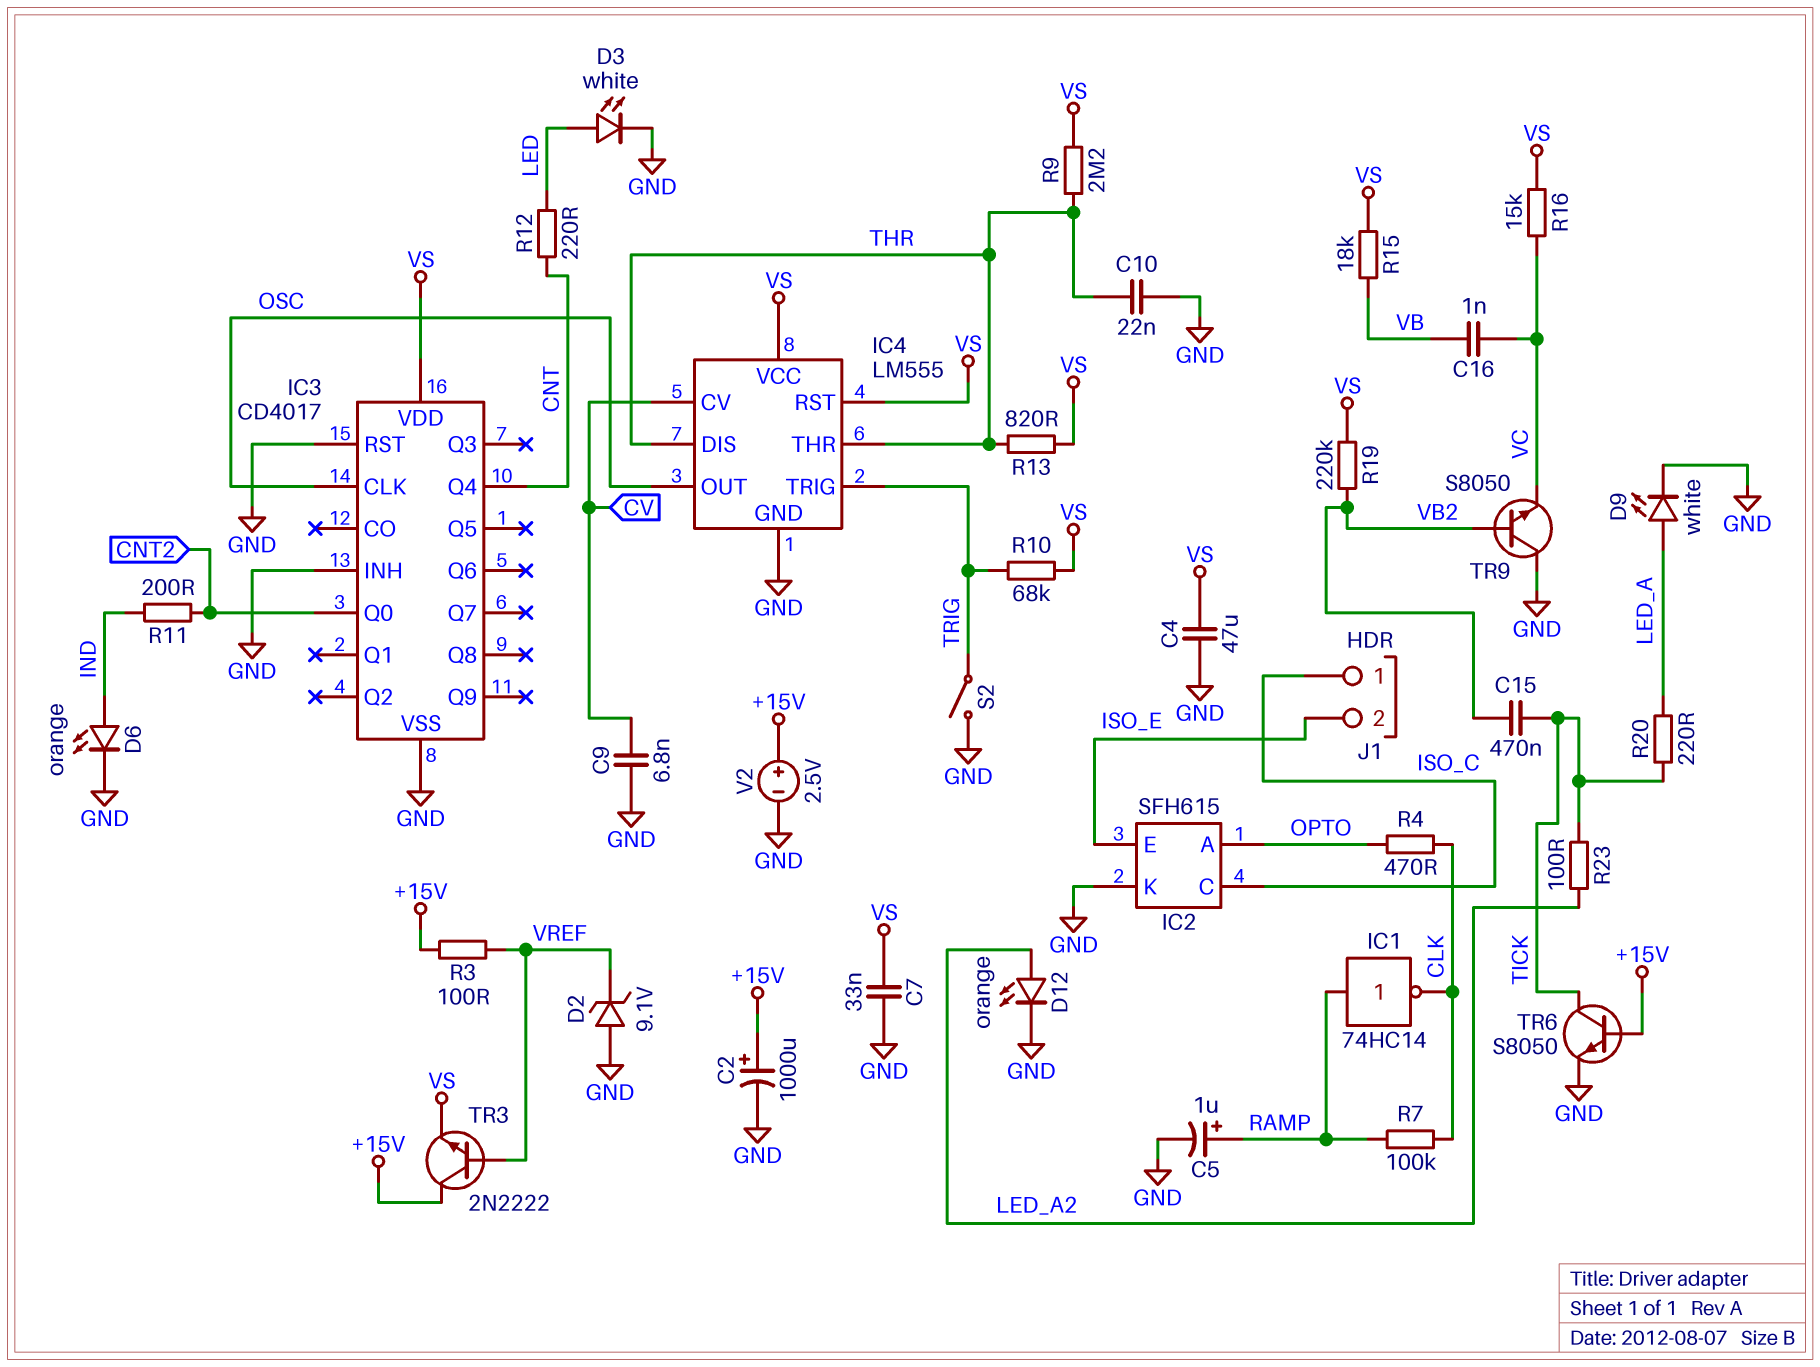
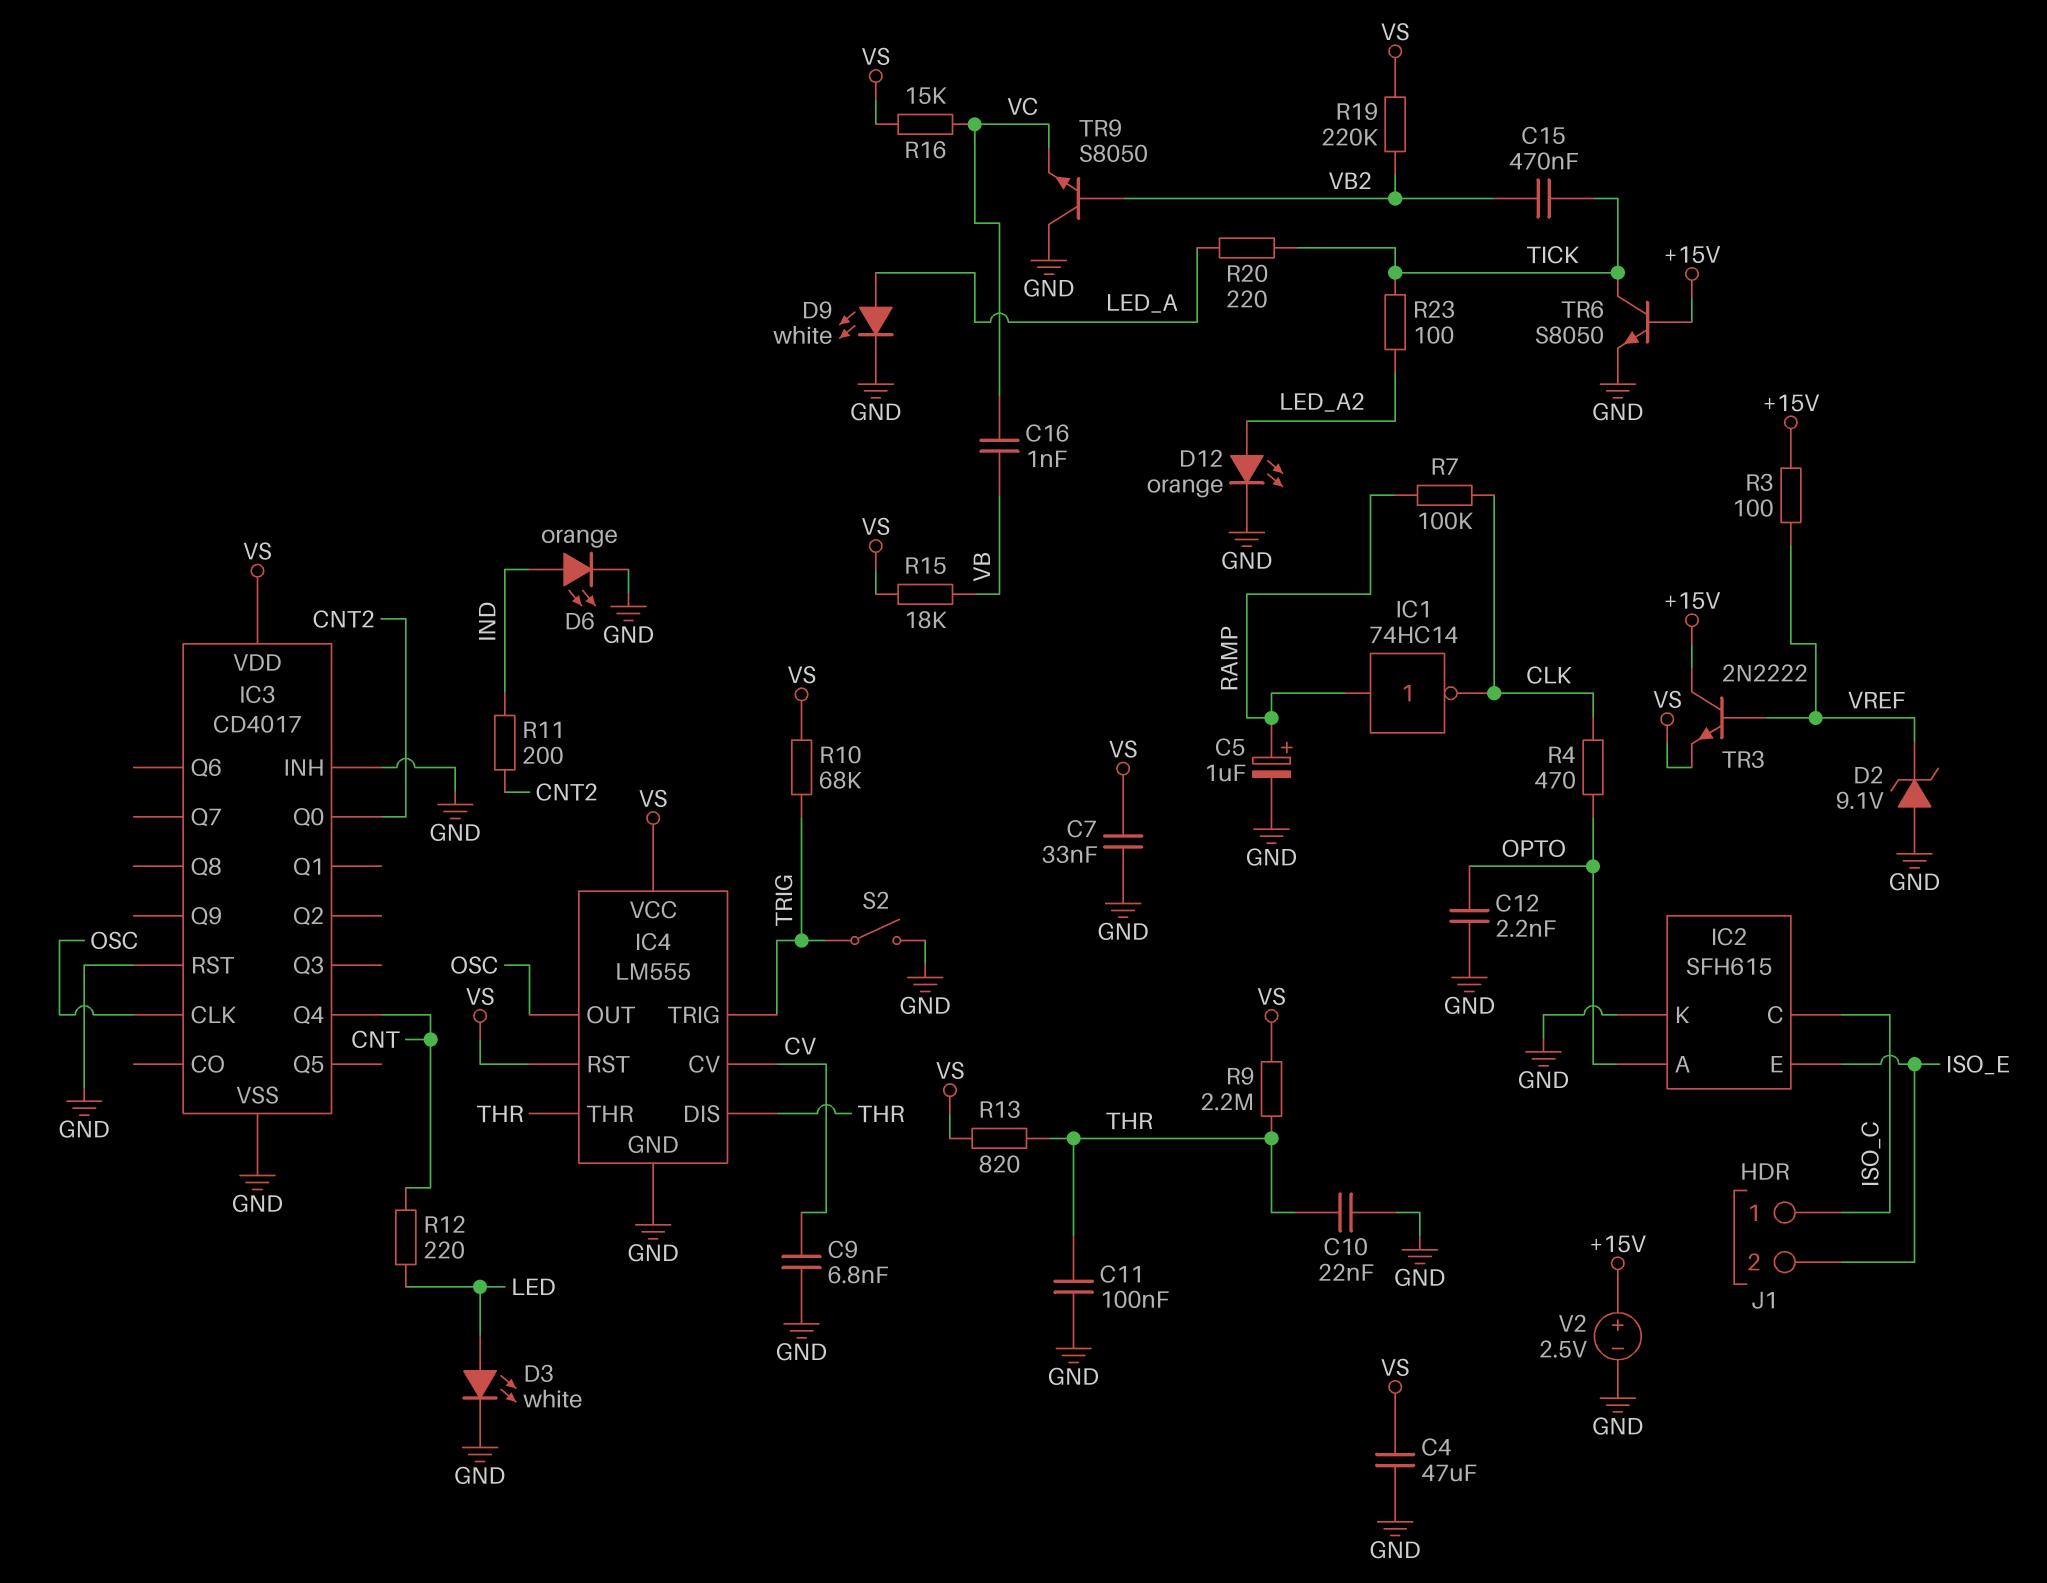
C2: 1000uF (plus +15V, minus GND) -> none
C11: none -> 100nF (GND, THR)
C12: none -> 2.2nF (GND, OPTO)

